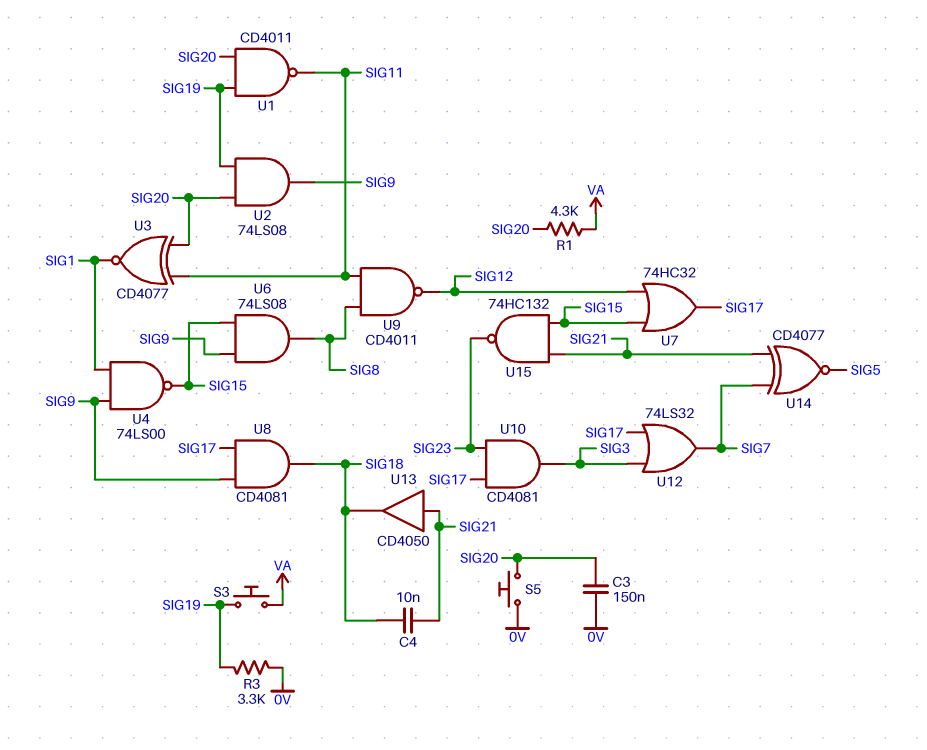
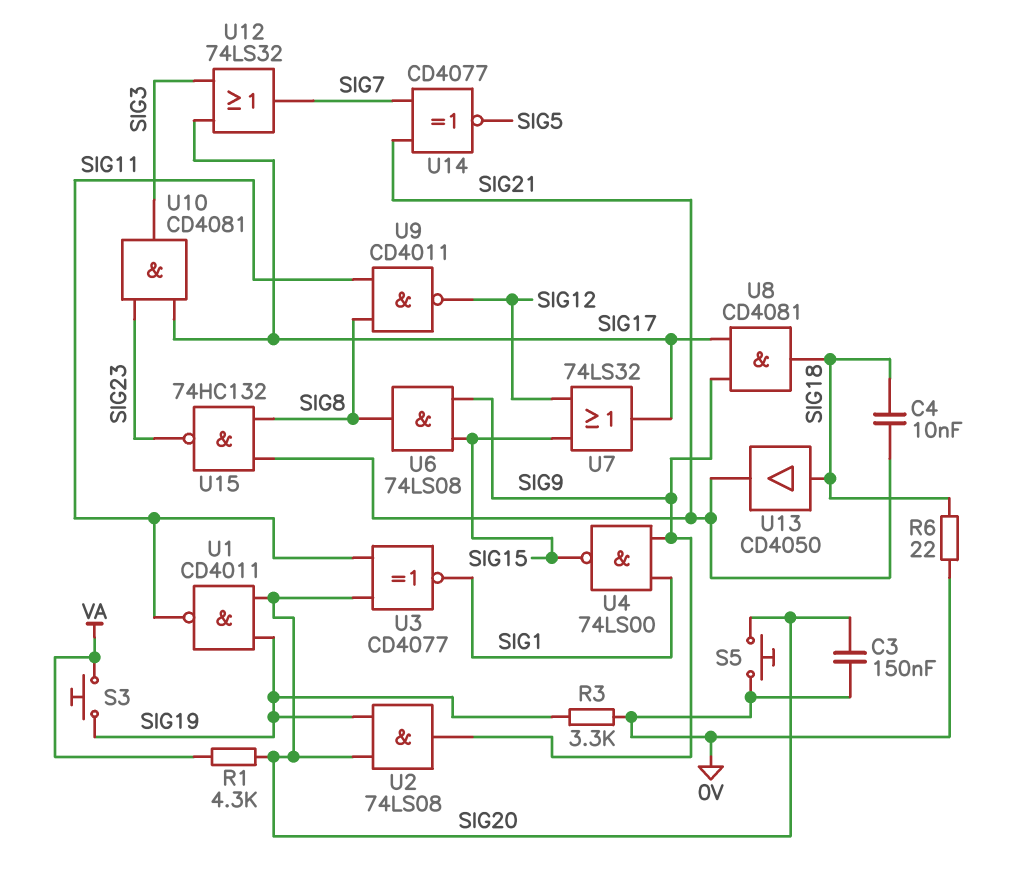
R6: none -> 22 (0V, SIG18)
U7: OR 74HC32 (in SIG12, in SIG15, out SIG17) -> OR 74LS32 (in SIG12, in SIG15, out SIG17)
U13: buffer CD4050 (in SIG21, out SIG18) -> buffer CD4050 (in SIG18, out SIG21)
U15: NAND 74HC132 (in SIG15, in SIG21, out SIG23) -> NAND 74HC132 (in SIG8, in SIG21, out SIG23)

